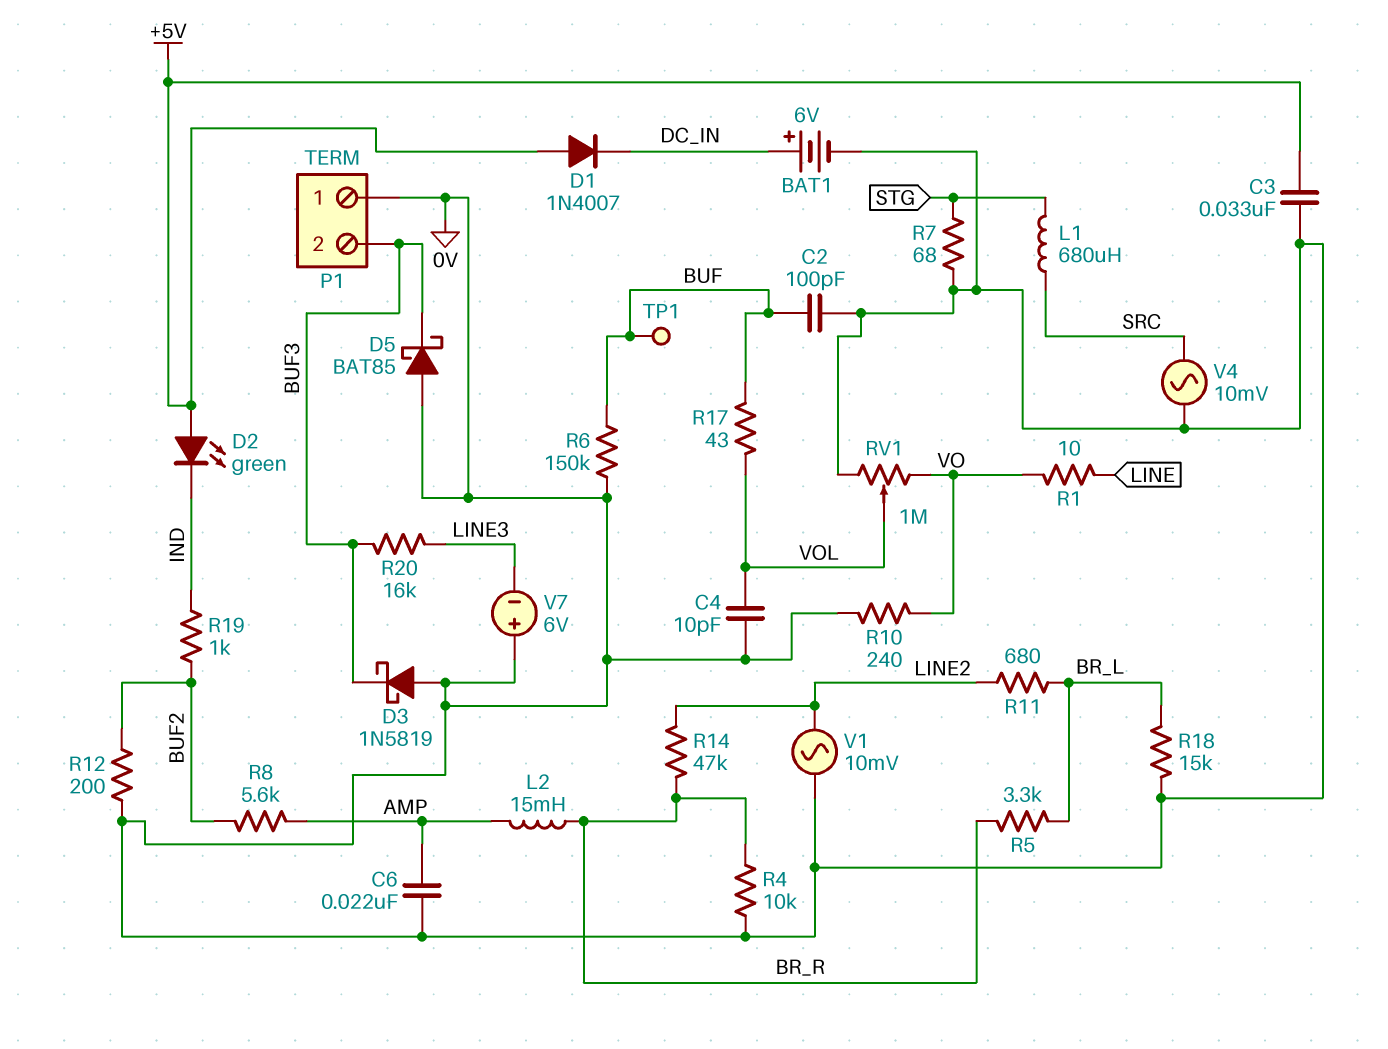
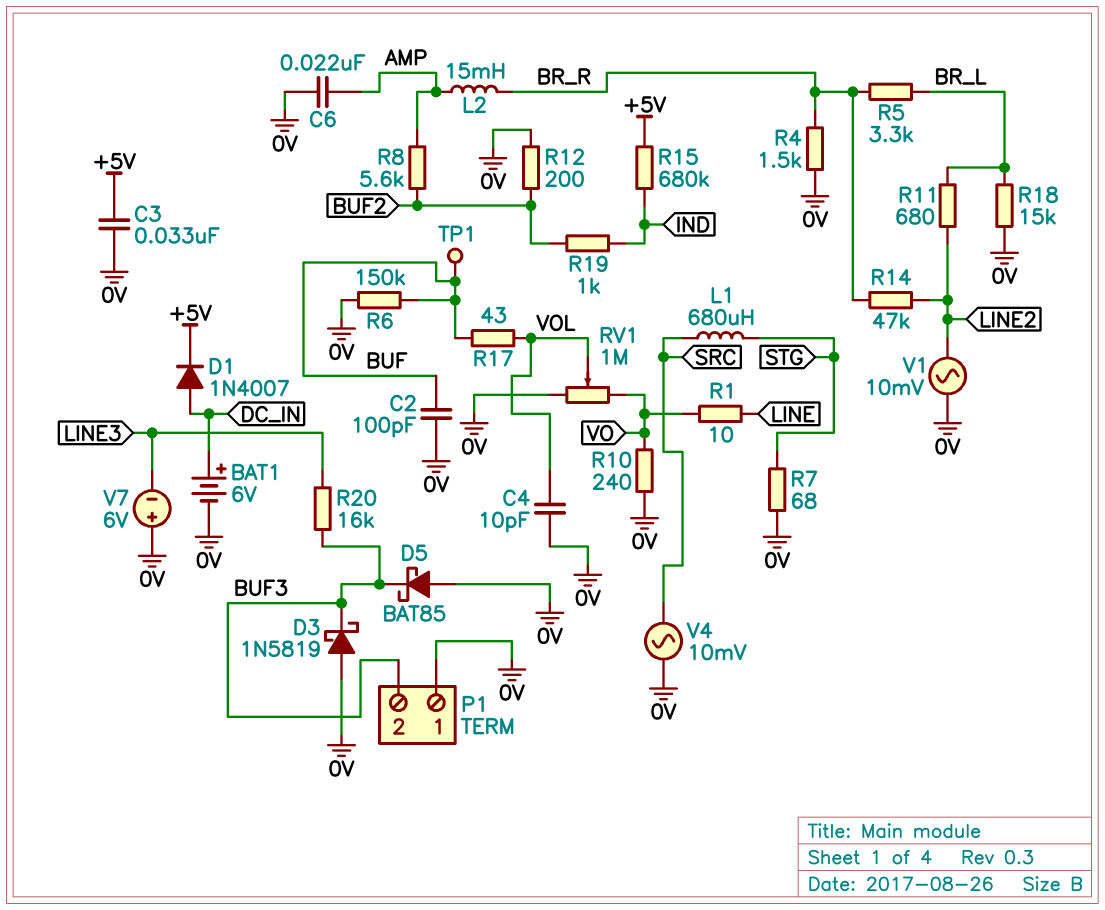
D1: diode 1N4007 (A +5V, K DC_IN) -> diode 1N4007 (A DC_IN, K +5V)
D2: LED green (A +5V, K IND) -> none
R4: 10k (0V, BR_R) -> 1.5k (0V, BR_R)
R15: none -> 680k (+5V, IND)

